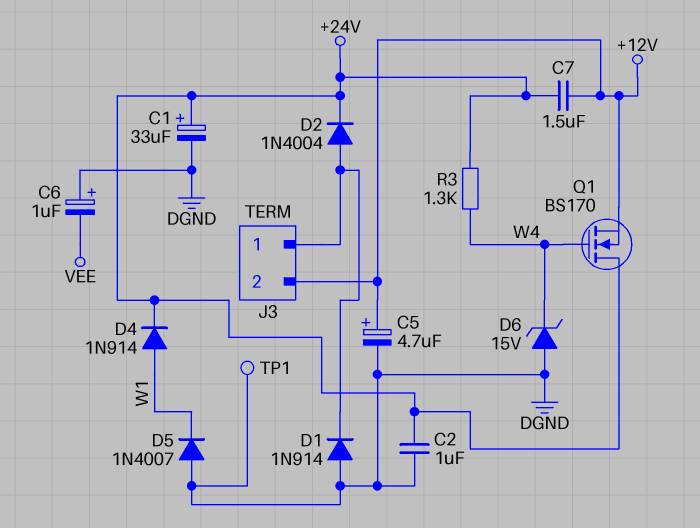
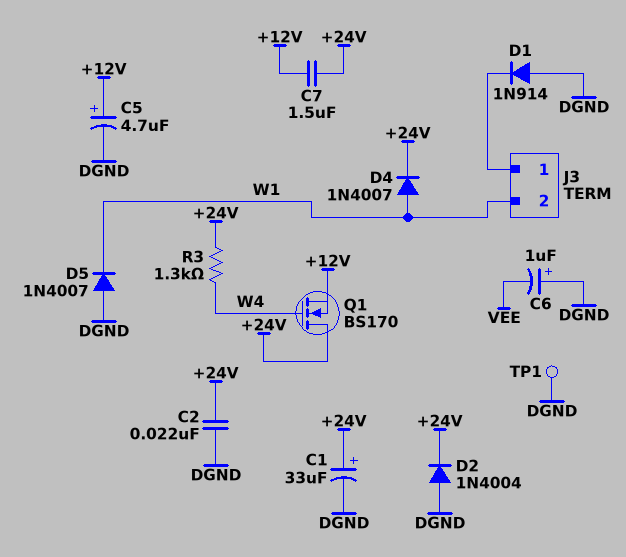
C2: 1uF (+24V, DGND) -> 22nF (+24V, DGND)
D2: diode 1N4004 (A J3/1, K +24V) -> diode 1N4004 (A DGND, K +24V)
D4: diode 1N914 (A W1, K +24V) -> diode 1N4007 (A W1, K +24V)
D6: zener 15V (A DGND, K W4) -> none
J3 pin 2: +12V -> W1

